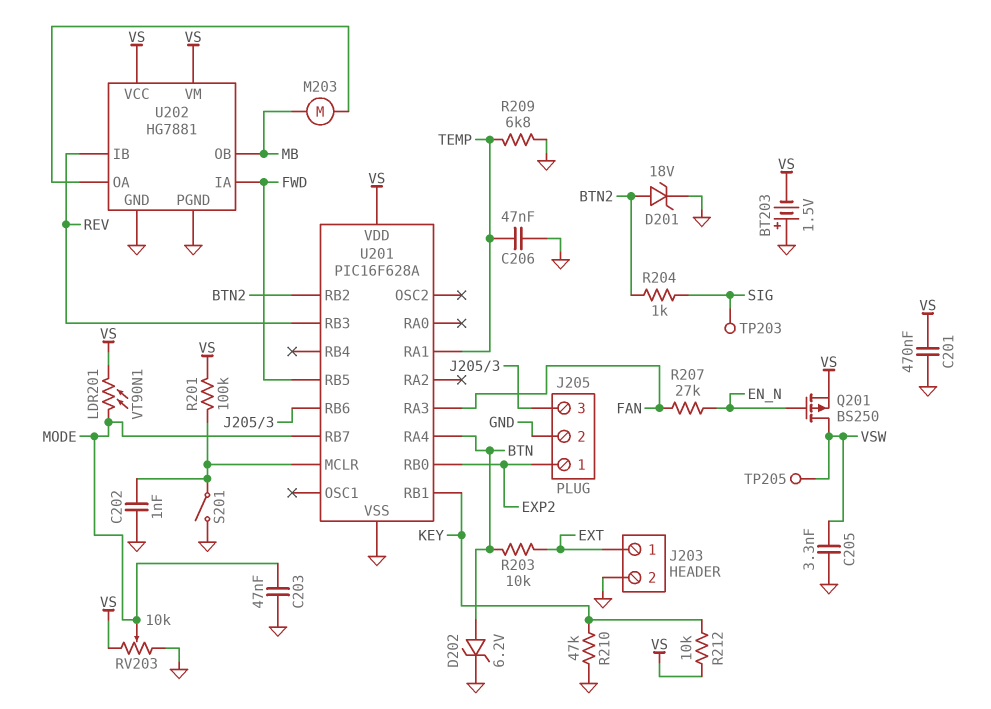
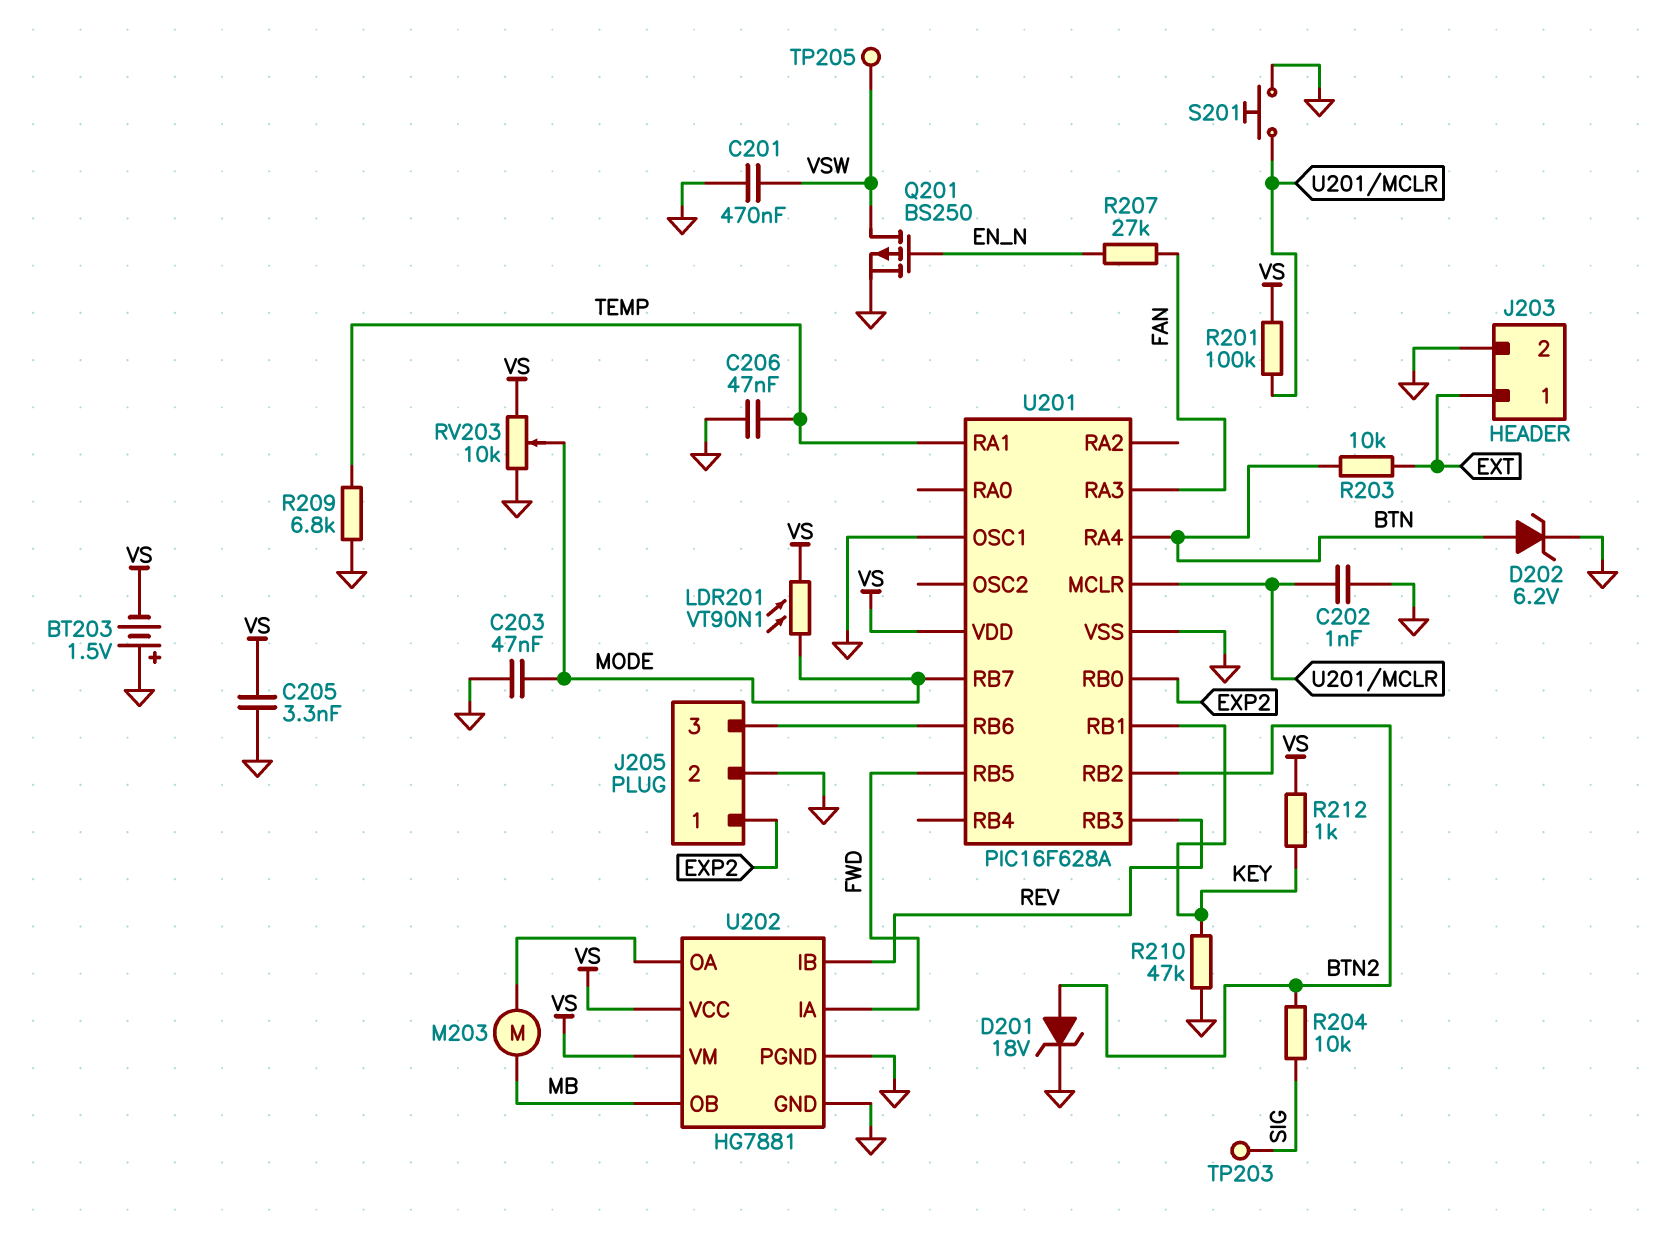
C201: 470nF (GND, VS) -> 470nF (GND, VSW)
C205: 3.3nF (GND, VSW) -> 3.3nF (GND, VS)
Q201: PMOS BS250 (G EN_N, D VSW, S VS) -> PMOS BS250 (G EN_N, D VSW, S GND)
R204: 1k (BTN2, SIG) -> 10k (BTN2, SIG)
R212: 10k (KEY, VS) -> 1k (KEY, VS)
S201: switch (GND, U201/MCLR) -> button (GND, U201/MCLR)
U201 pin OSC1: none -> GND

